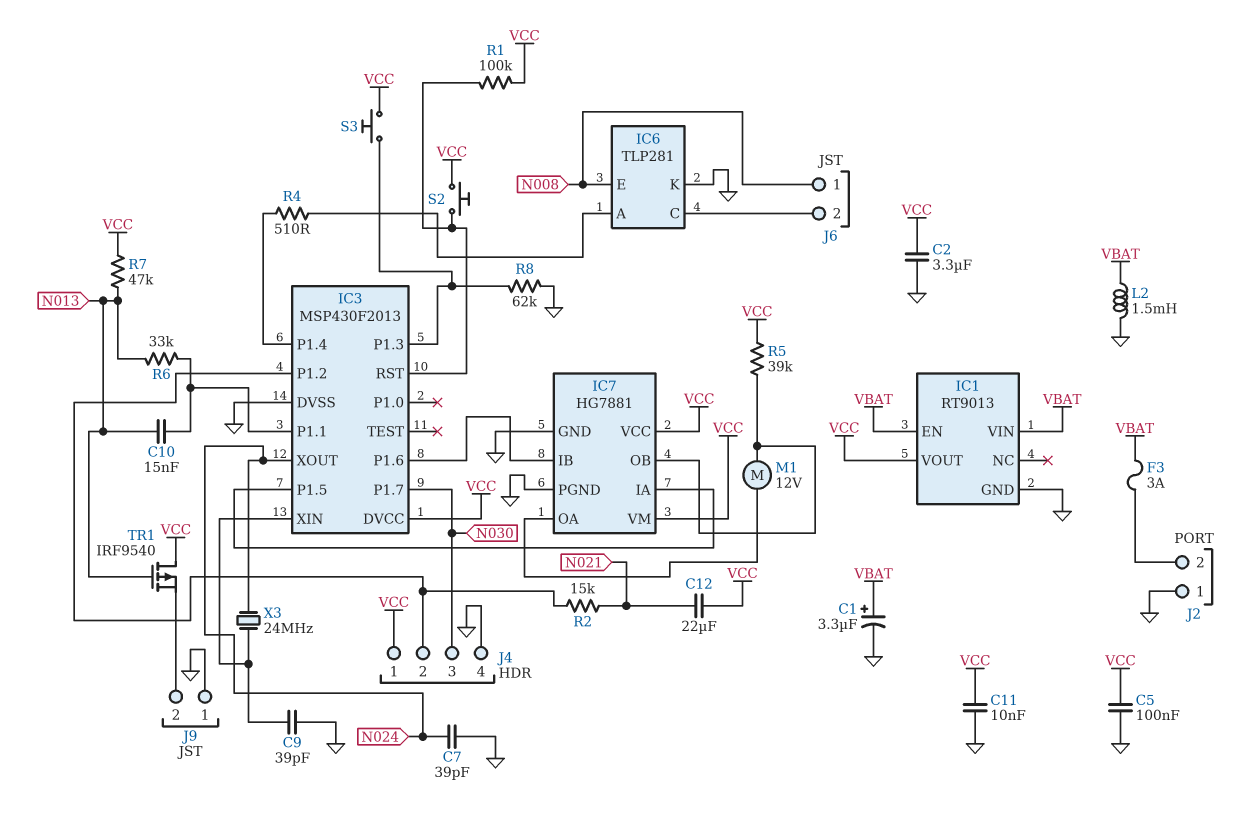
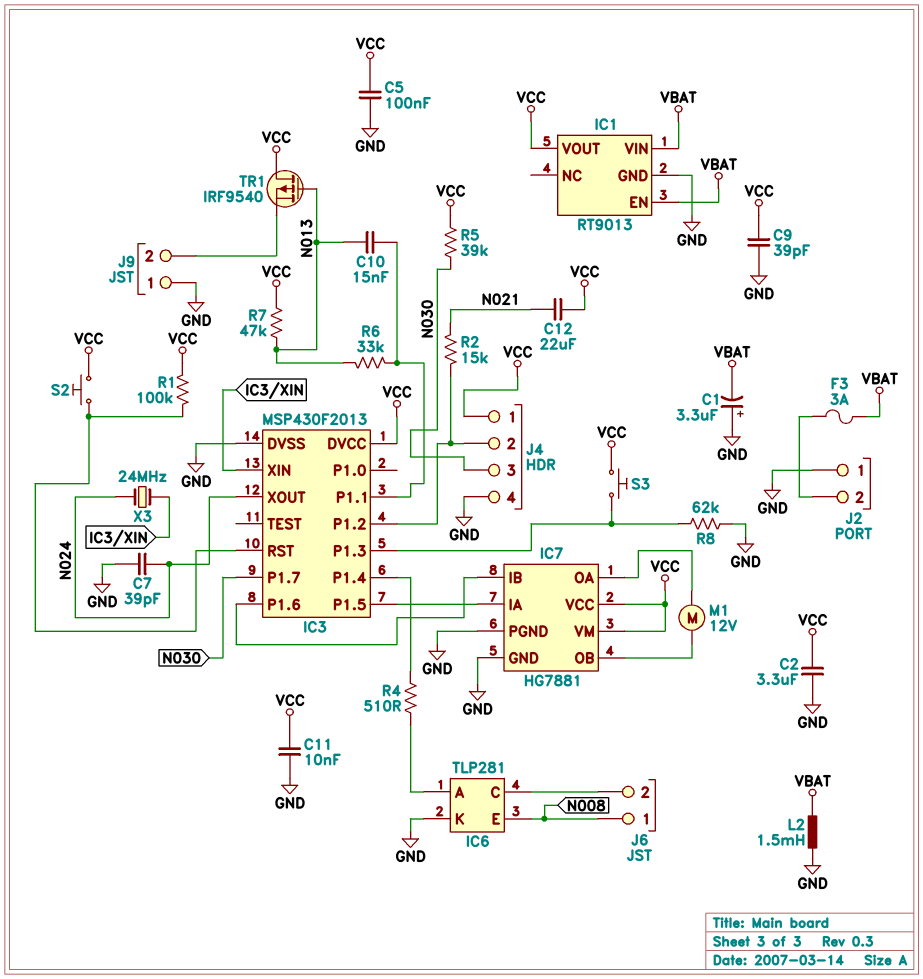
C1: 3.3uF (plus VBAT, minus GND) -> 3.3uF (plus GND, minus VBAT)
C9: 39pF (GND, IC3/XIN) -> 39pF (GND, VCC)
R5: 39k (IC7/OB, VCC) -> 39k (N030, VCC)

